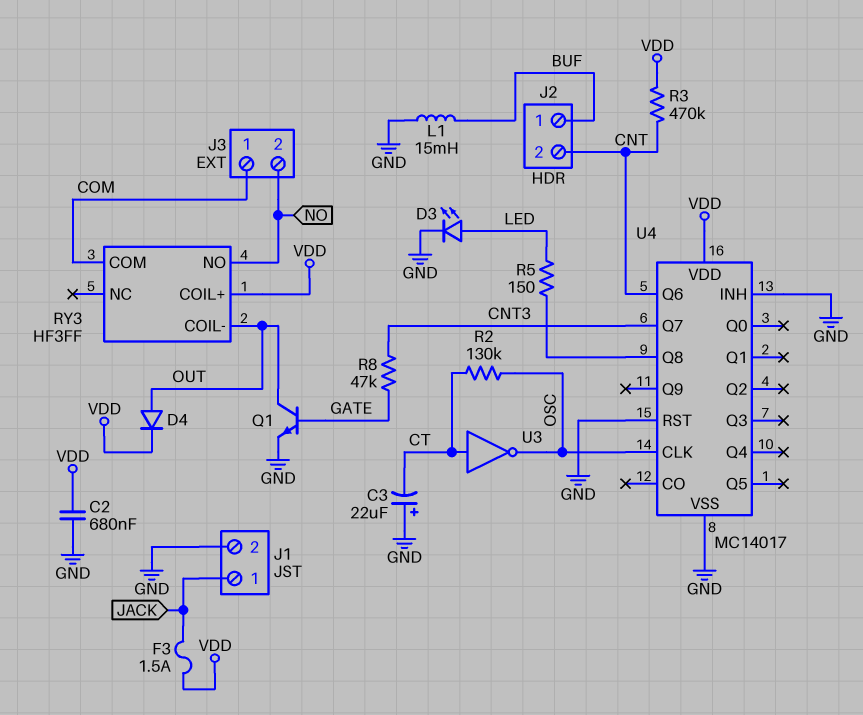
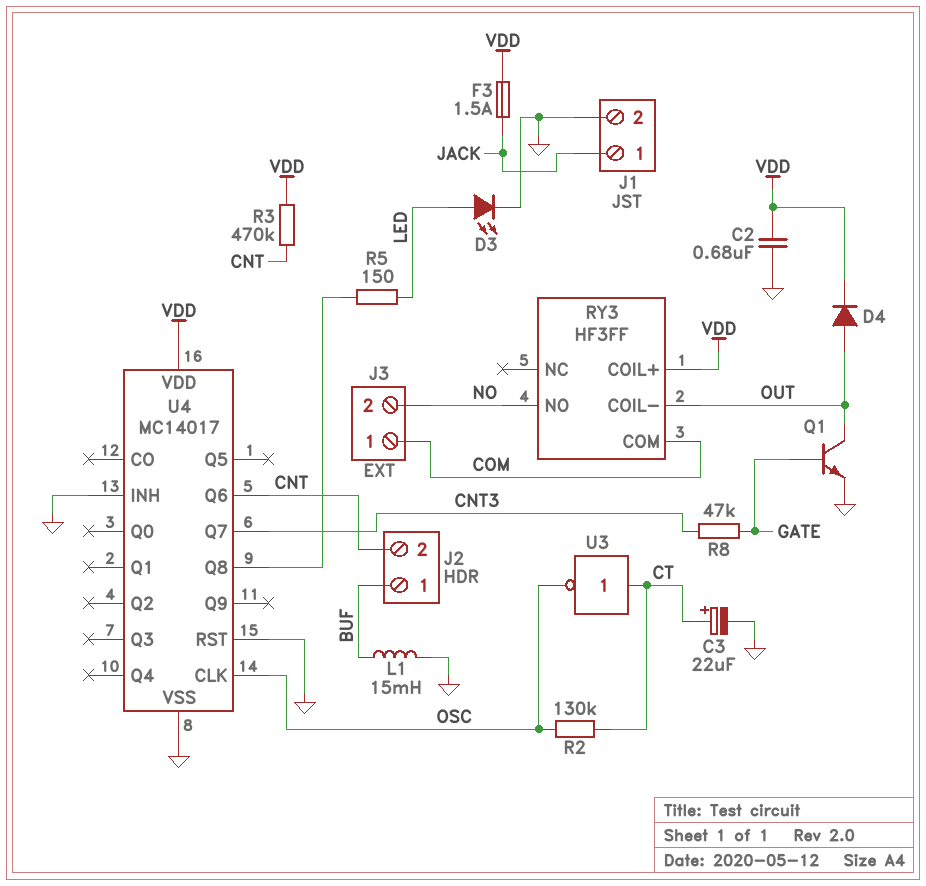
C3: 22uF (plus GND, minus CT) -> 22uF (plus CT, minus GND)

